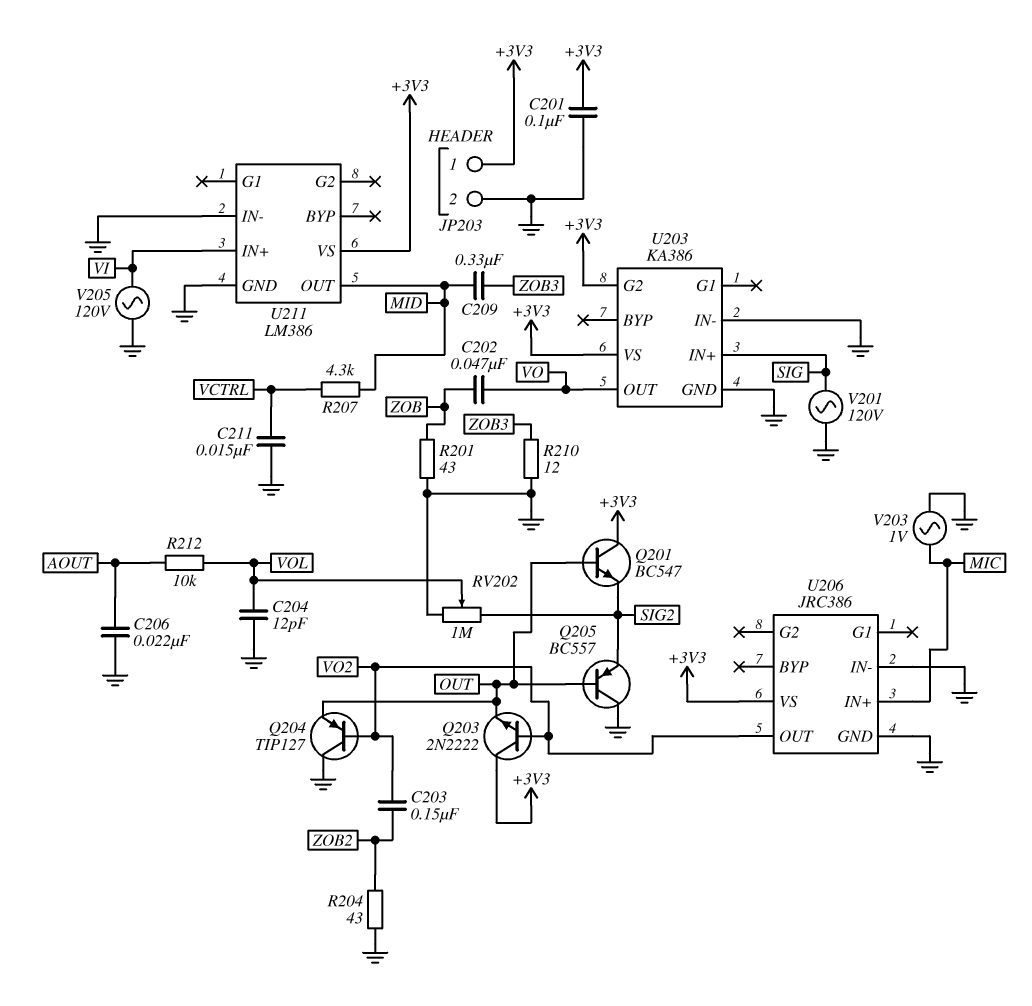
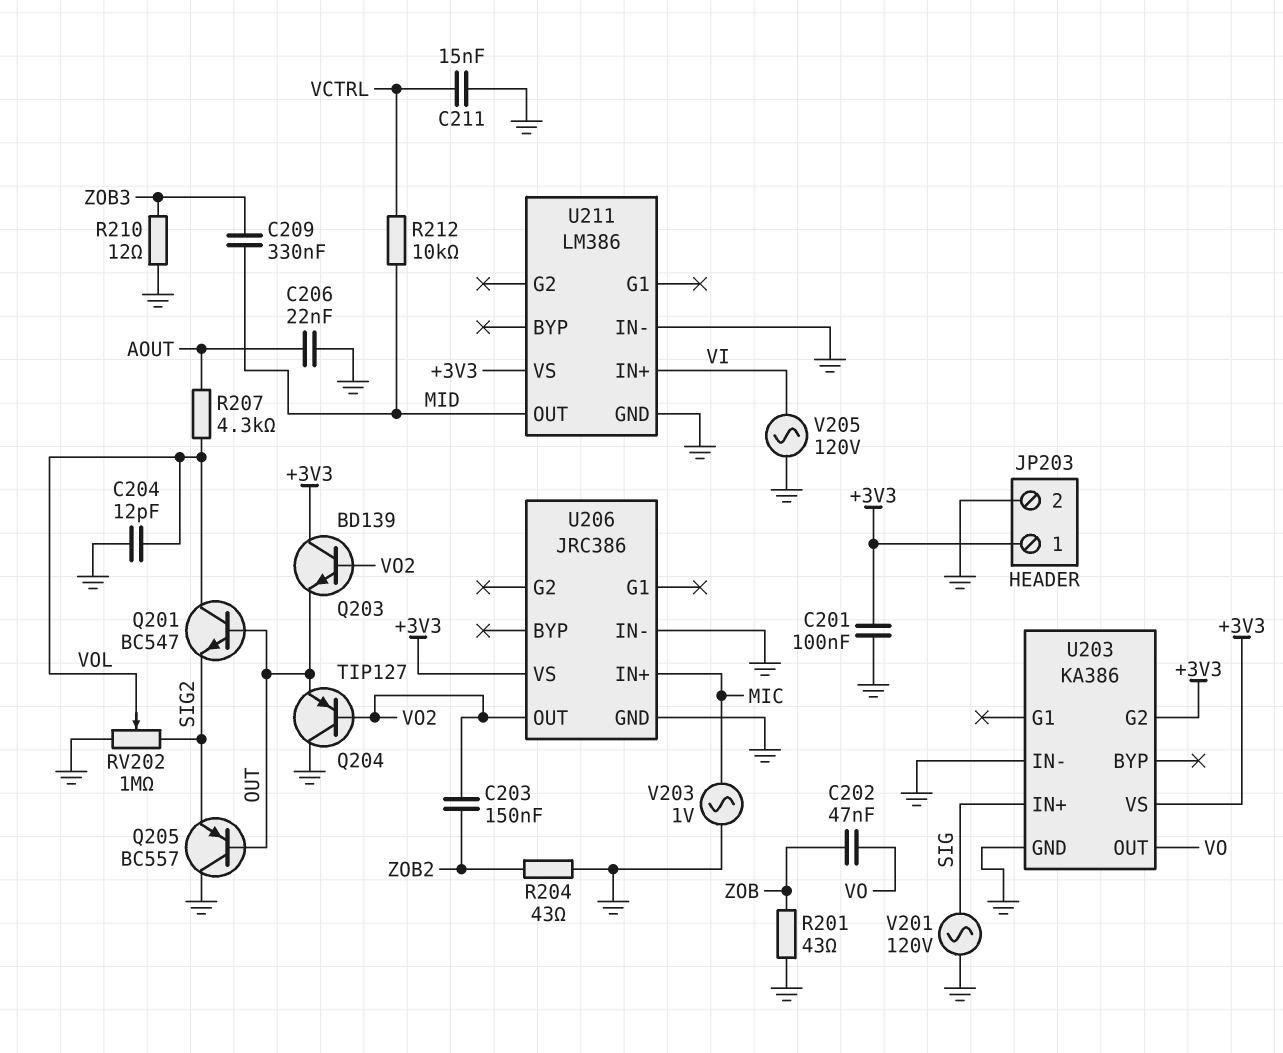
Q201: NPN BC547 (B OUT, C +3V3, E SIG2) -> NPN BC547 (B OUT, C VOL, E SIG2)
Q203: NPN 2N2222 (B VO2, C +3V3, E OUT) -> NPN BD139 (B VO2, C +3V3, E OUT)
R207: 4.3k (MID, VCTRL) -> 4.3k (AOUT, VOL)
R212: 10k (AOUT, VOL) -> 10k (MID, VCTRL)

